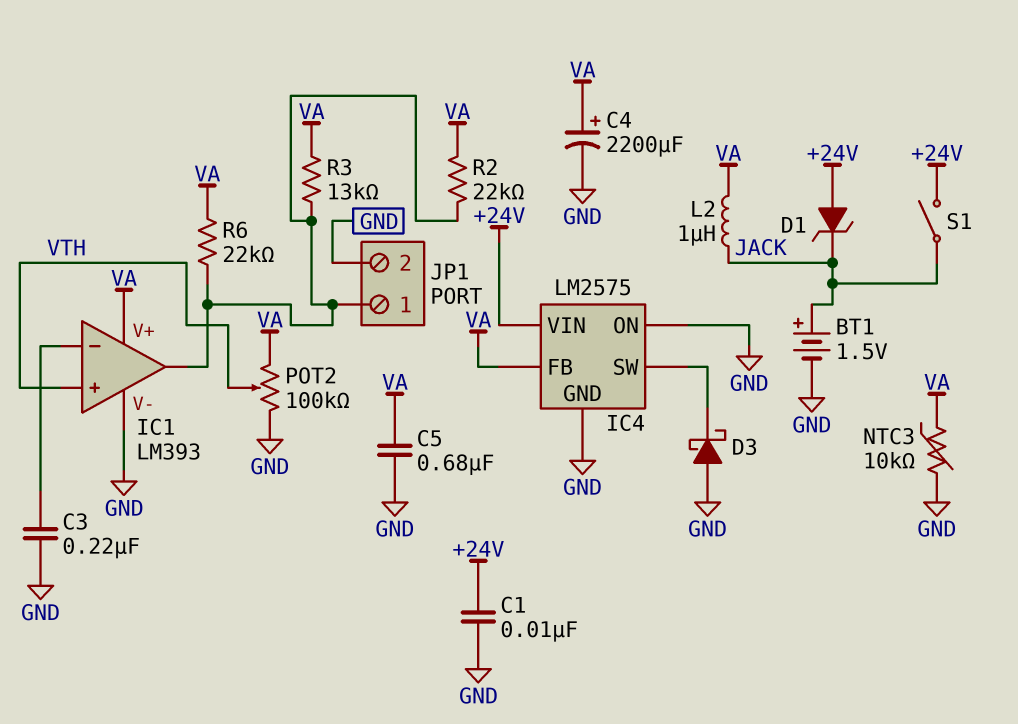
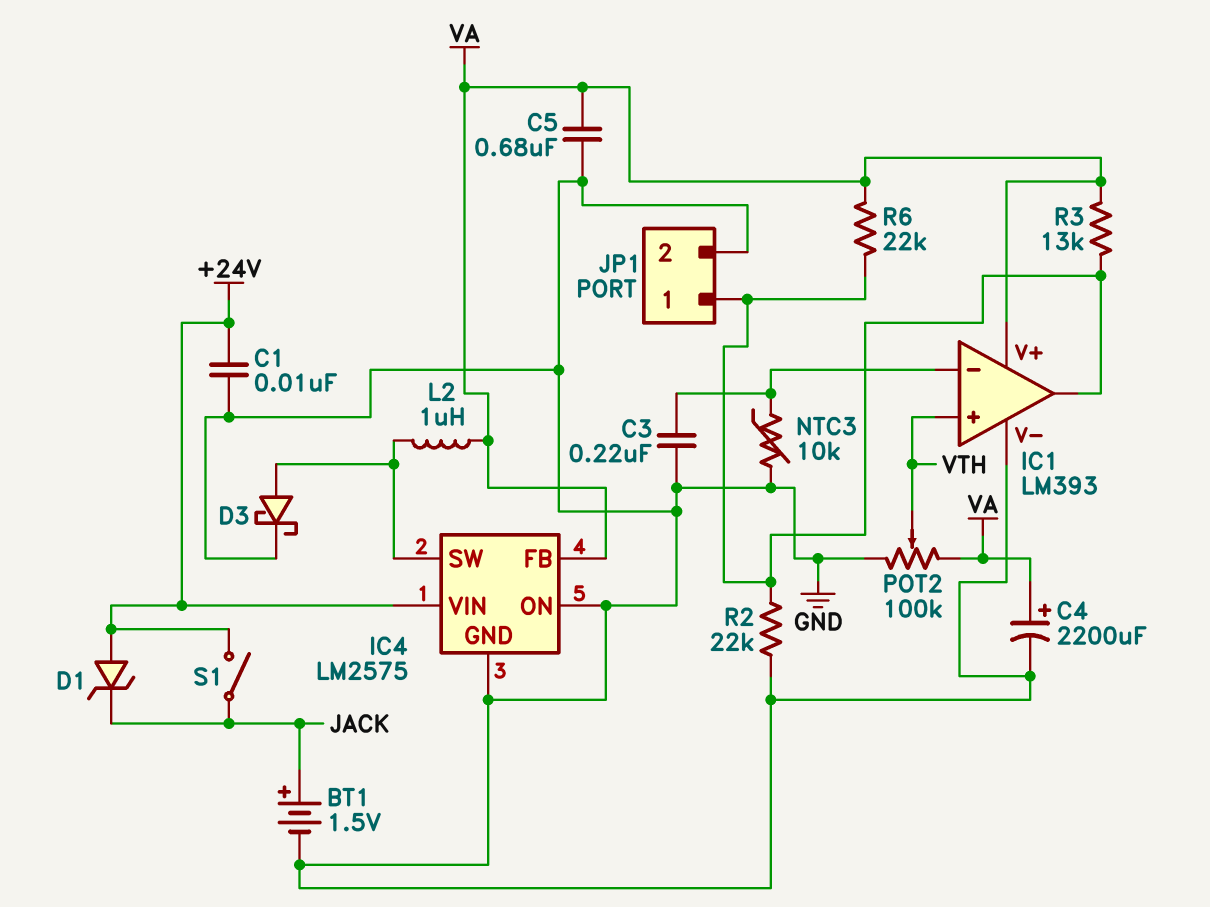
D3: schottky (A GND, K IC4/SW) -> schottky (A IC4/SW, K GND)
L2: 1uH (JACK, VA) -> 1uH (IC4/SW, VA)
NTC3: 10k (GND, VA) -> 10k (GND, IC1/in-)
R2: 22k (IC1/out, VA) -> 22k (GND, IC1/out)

